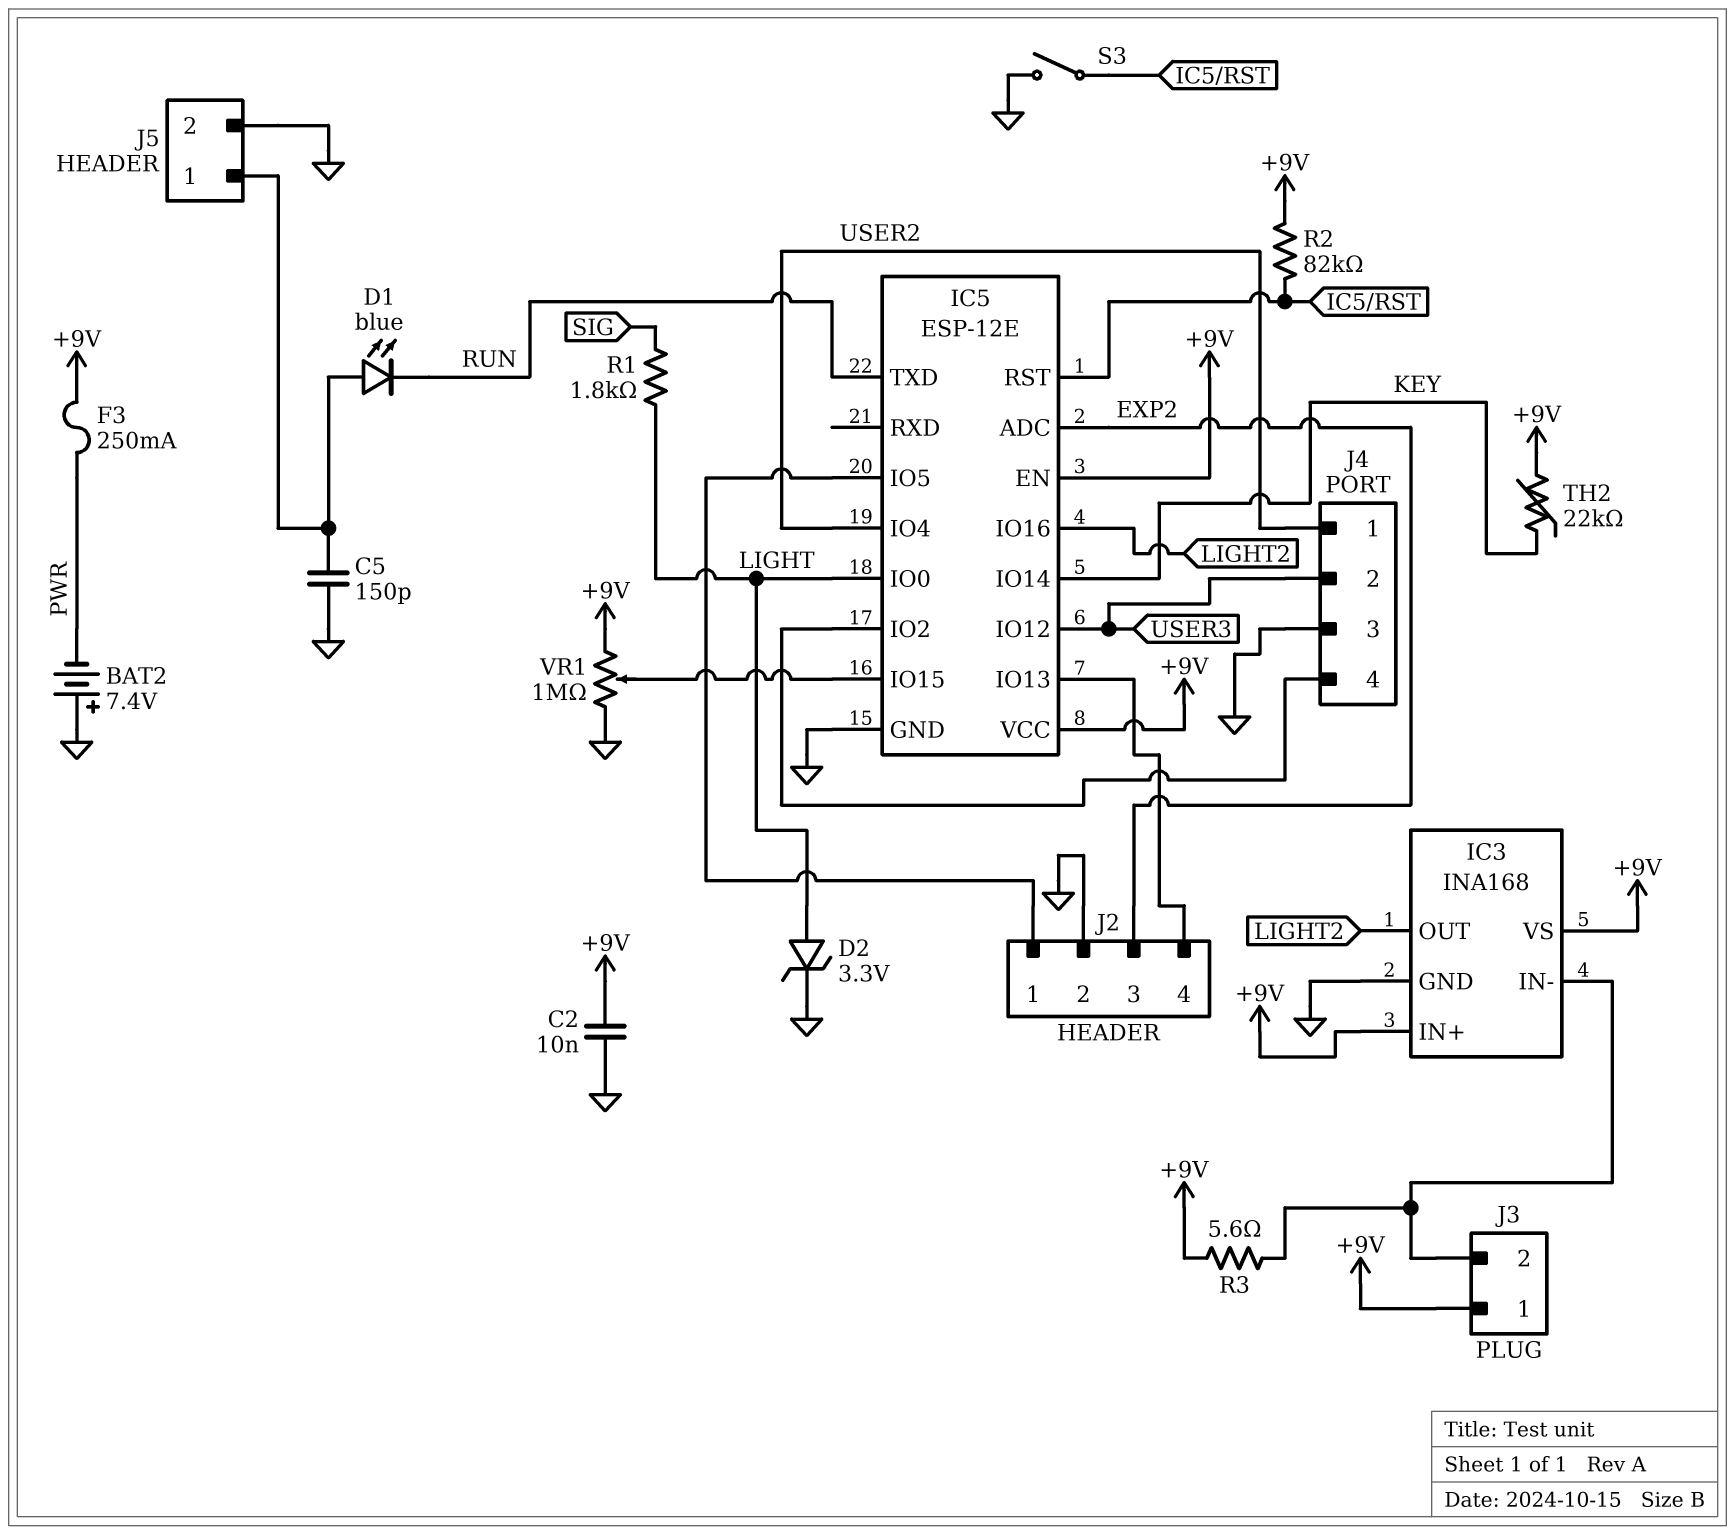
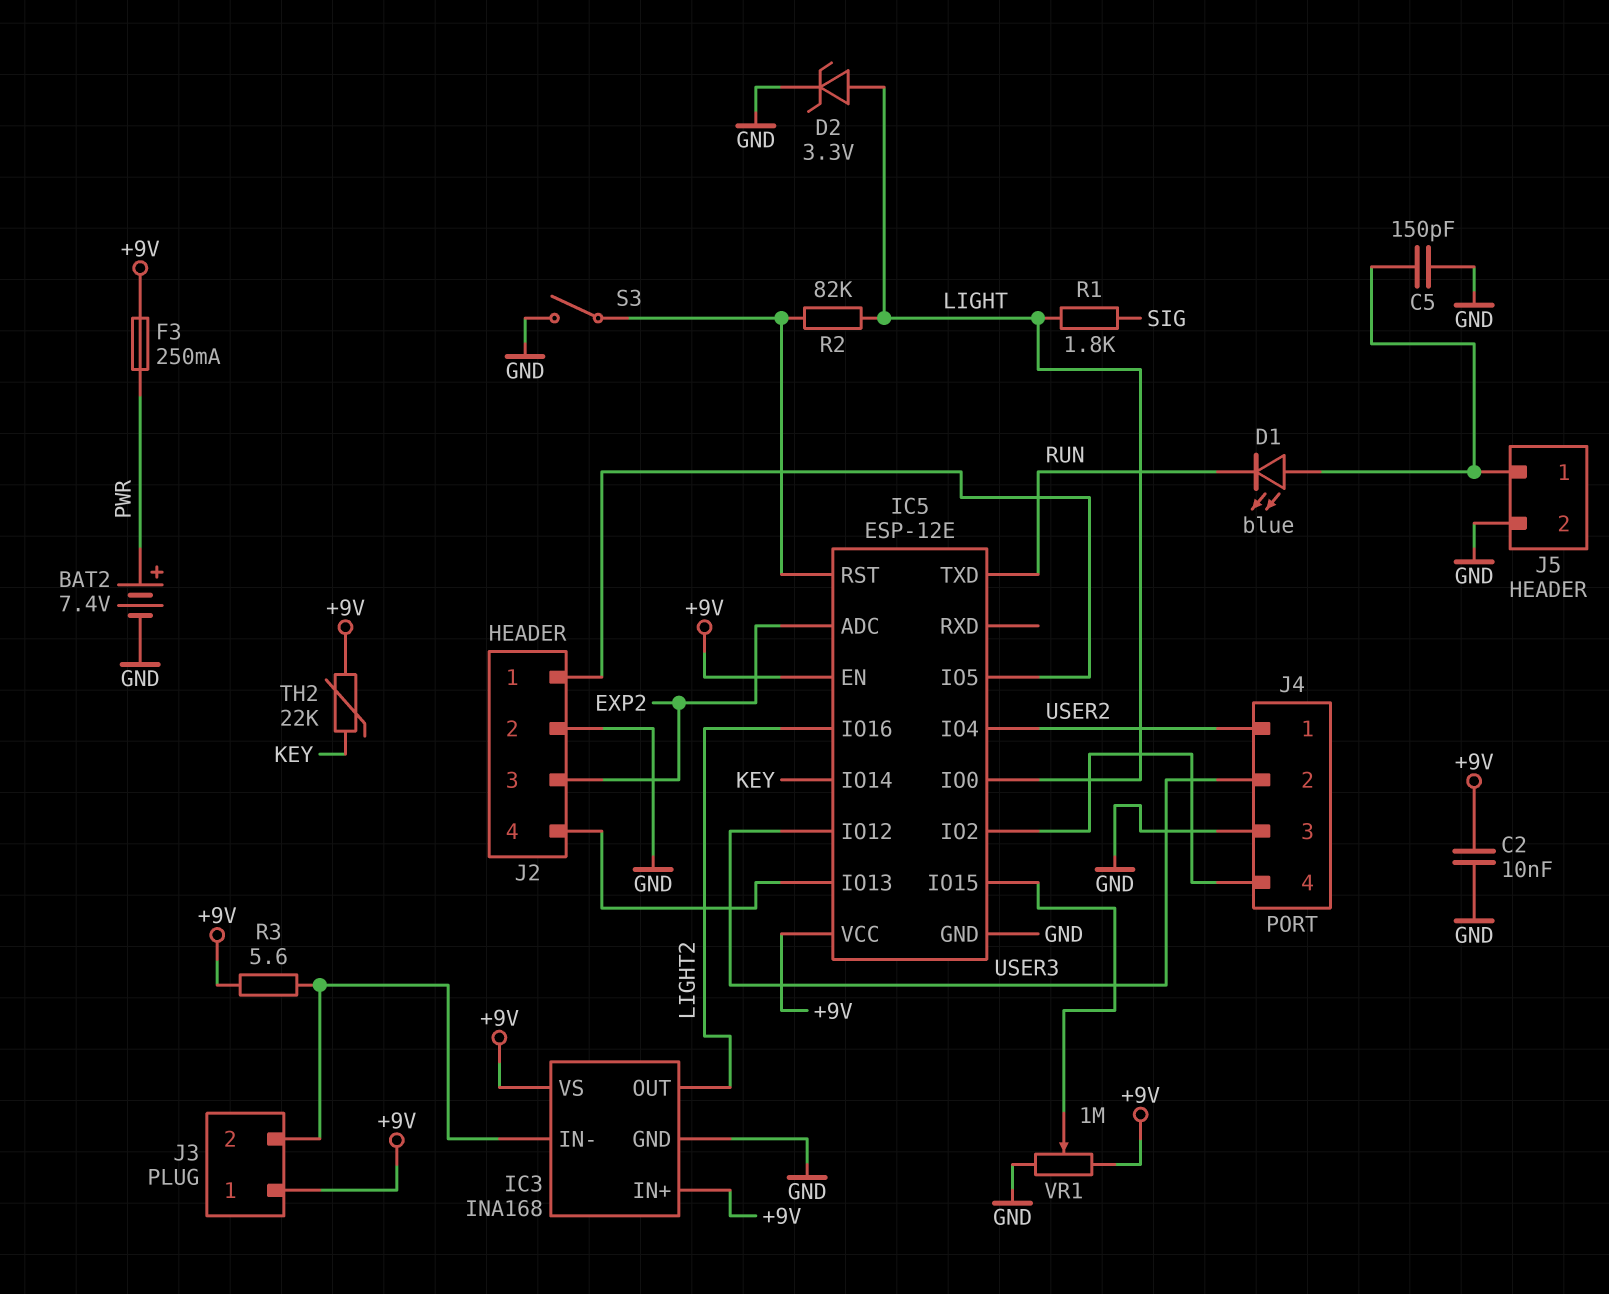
BAT2: 7.4V (plus GND, minus PWR) -> 7.4V (plus PWR, minus GND)
R2: 82k (+9V, IC5/RST) -> 82k (IC5/RST, LIGHT)

